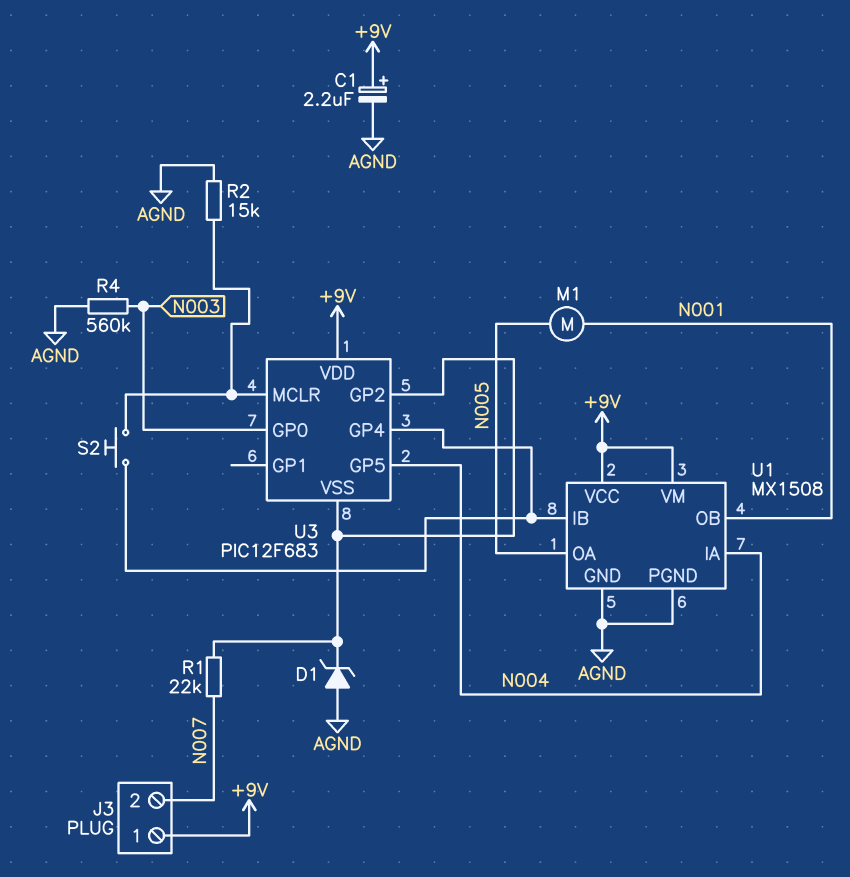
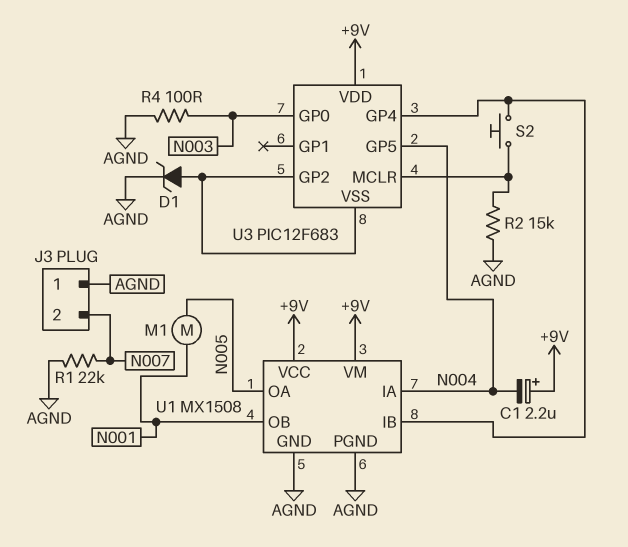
C1: 2.2uF (plus +9V, minus AGND) -> 2.2uF (plus +9V, minus N004)
D1: zener (A AGND, K U3/GP2) -> zener (A U3/GP2, K AGND)
J3 pin 1: +9V -> AGND
R1: 22k (N007, U3/GP2) -> 22k (AGND, N007)
R4: 560k (AGND, N003) -> 100 (AGND, N003)

